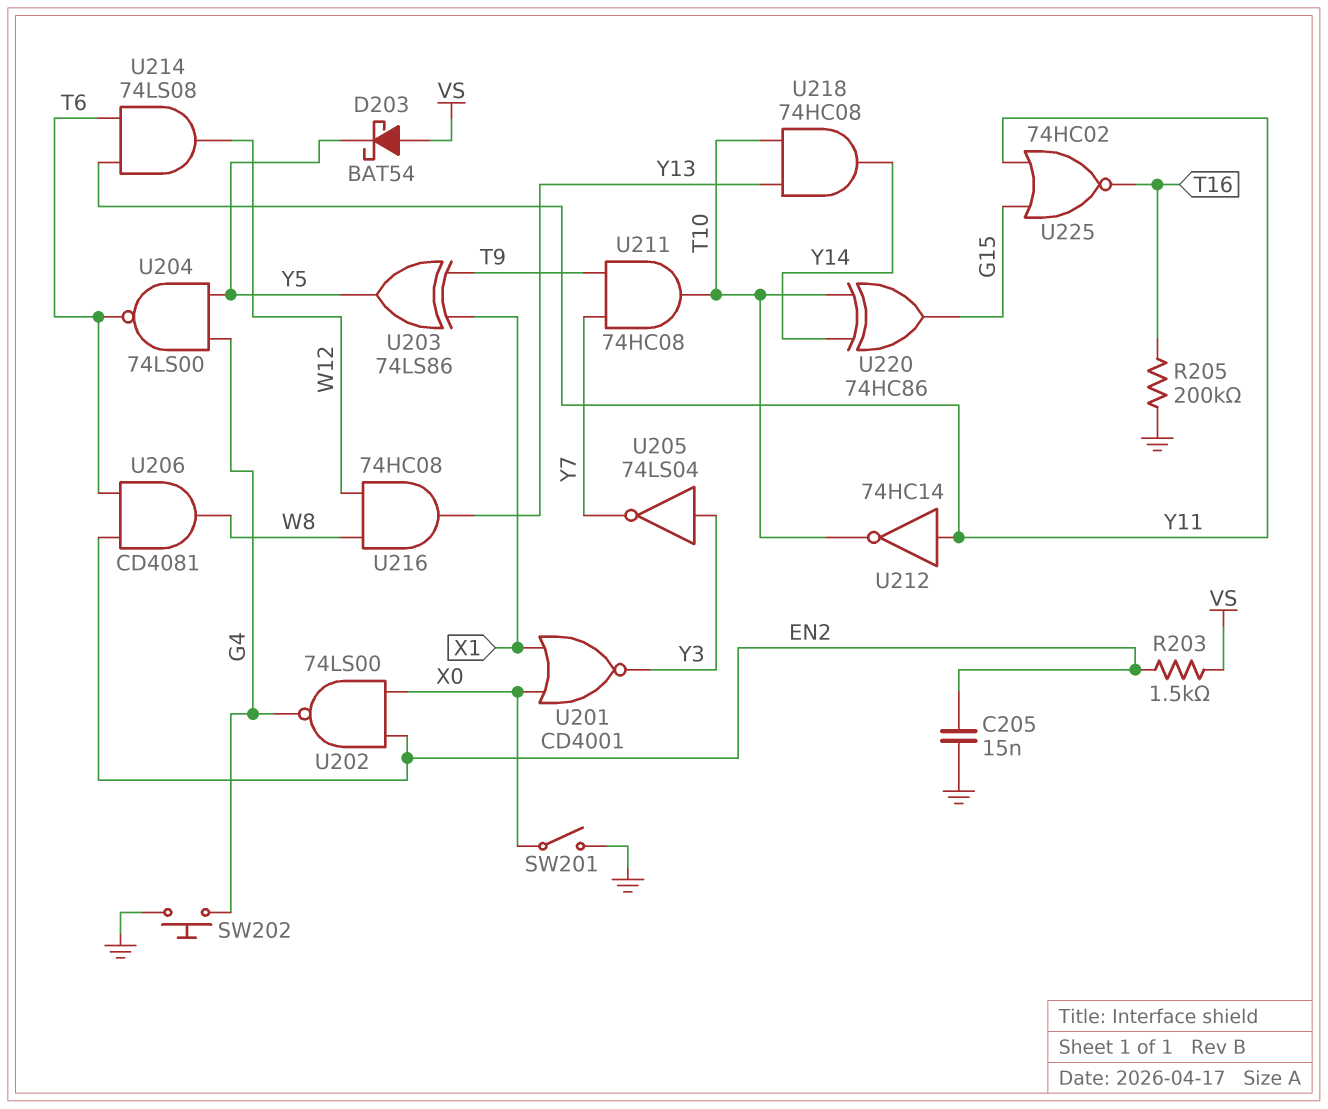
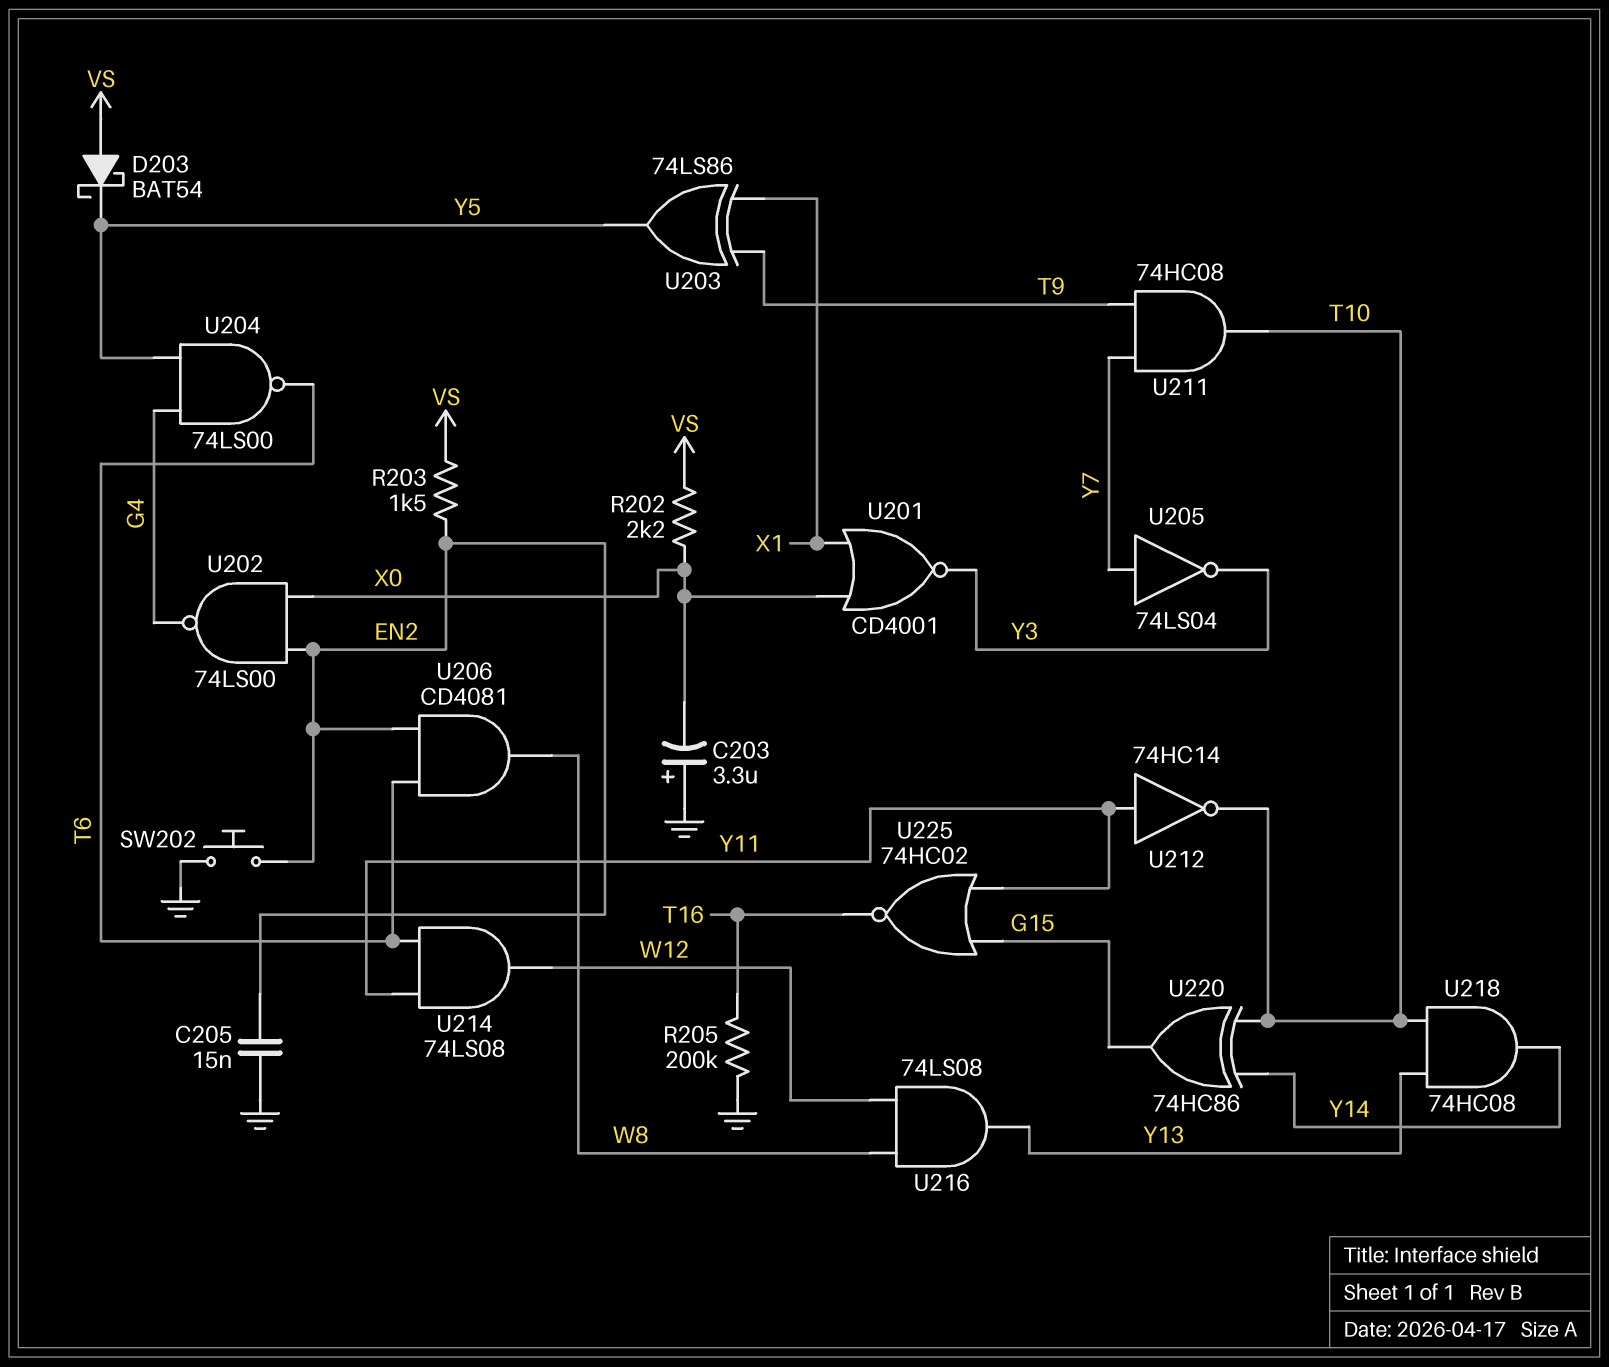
C203: none -> 3.3uF (plus GND, minus X0)
R202: none -> 2.2k (VS, X0)
SW201: switch (GND, X0) -> none
SW202: button (G4, GND) -> button (EN2, GND)
U205: NOT 74LS04 (in Y3, out Y7) -> NOT 74LS04 (in Y7, out Y3)
U216: AND 74HC08 (in W8, in W12, out Y13) -> AND 74LS08 (in W8, in W12, out Y13)

